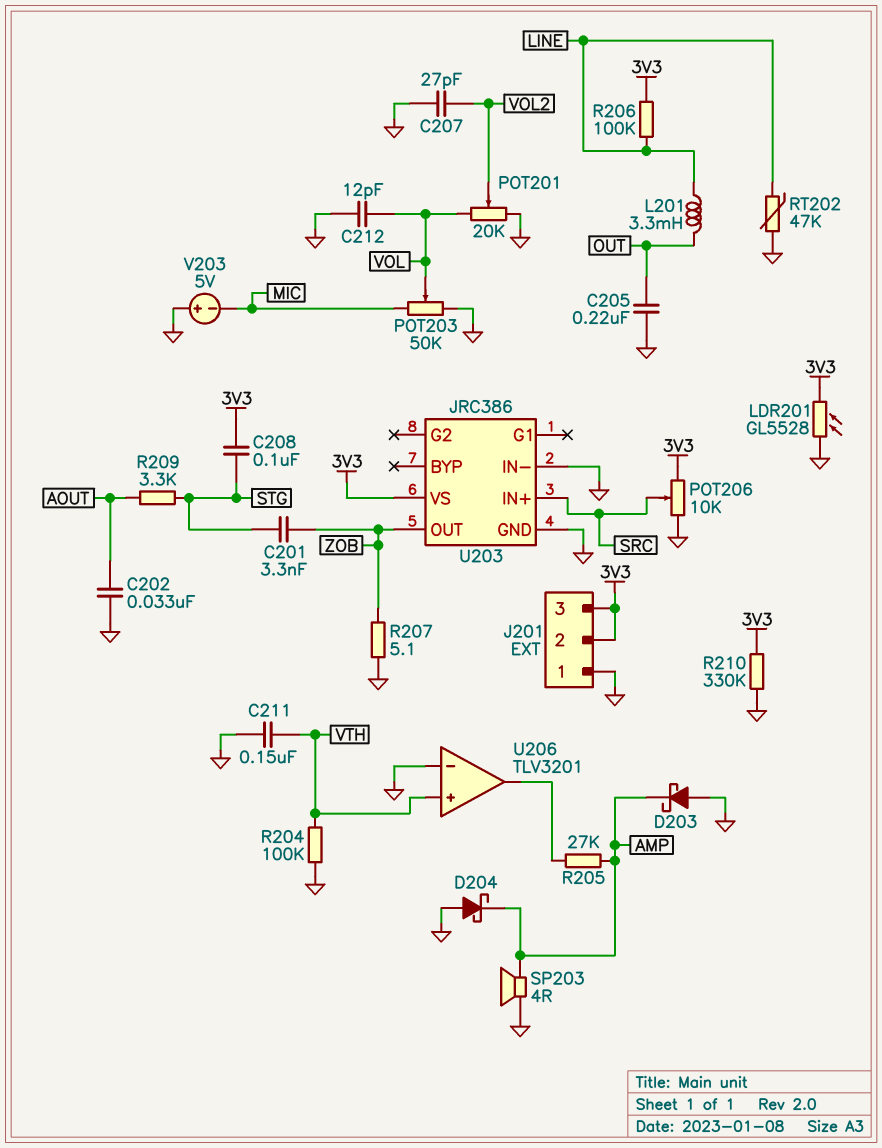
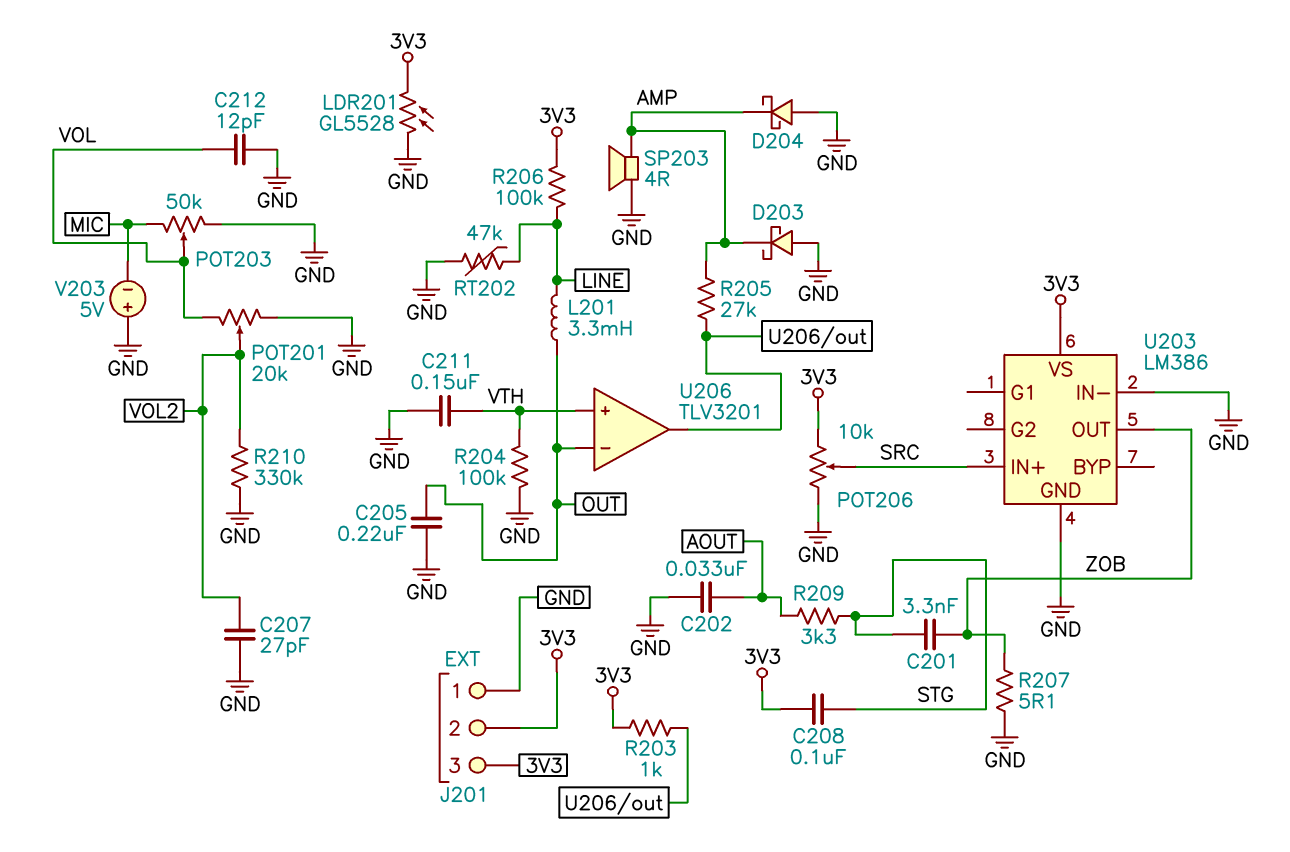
R203: none -> 1k (3V3, U206/out)
R210: 330k (3V3, GND) -> 330k (GND, VOL2)
U203: JRC386 -> LM386
U206 pin in-: GND -> OUT

